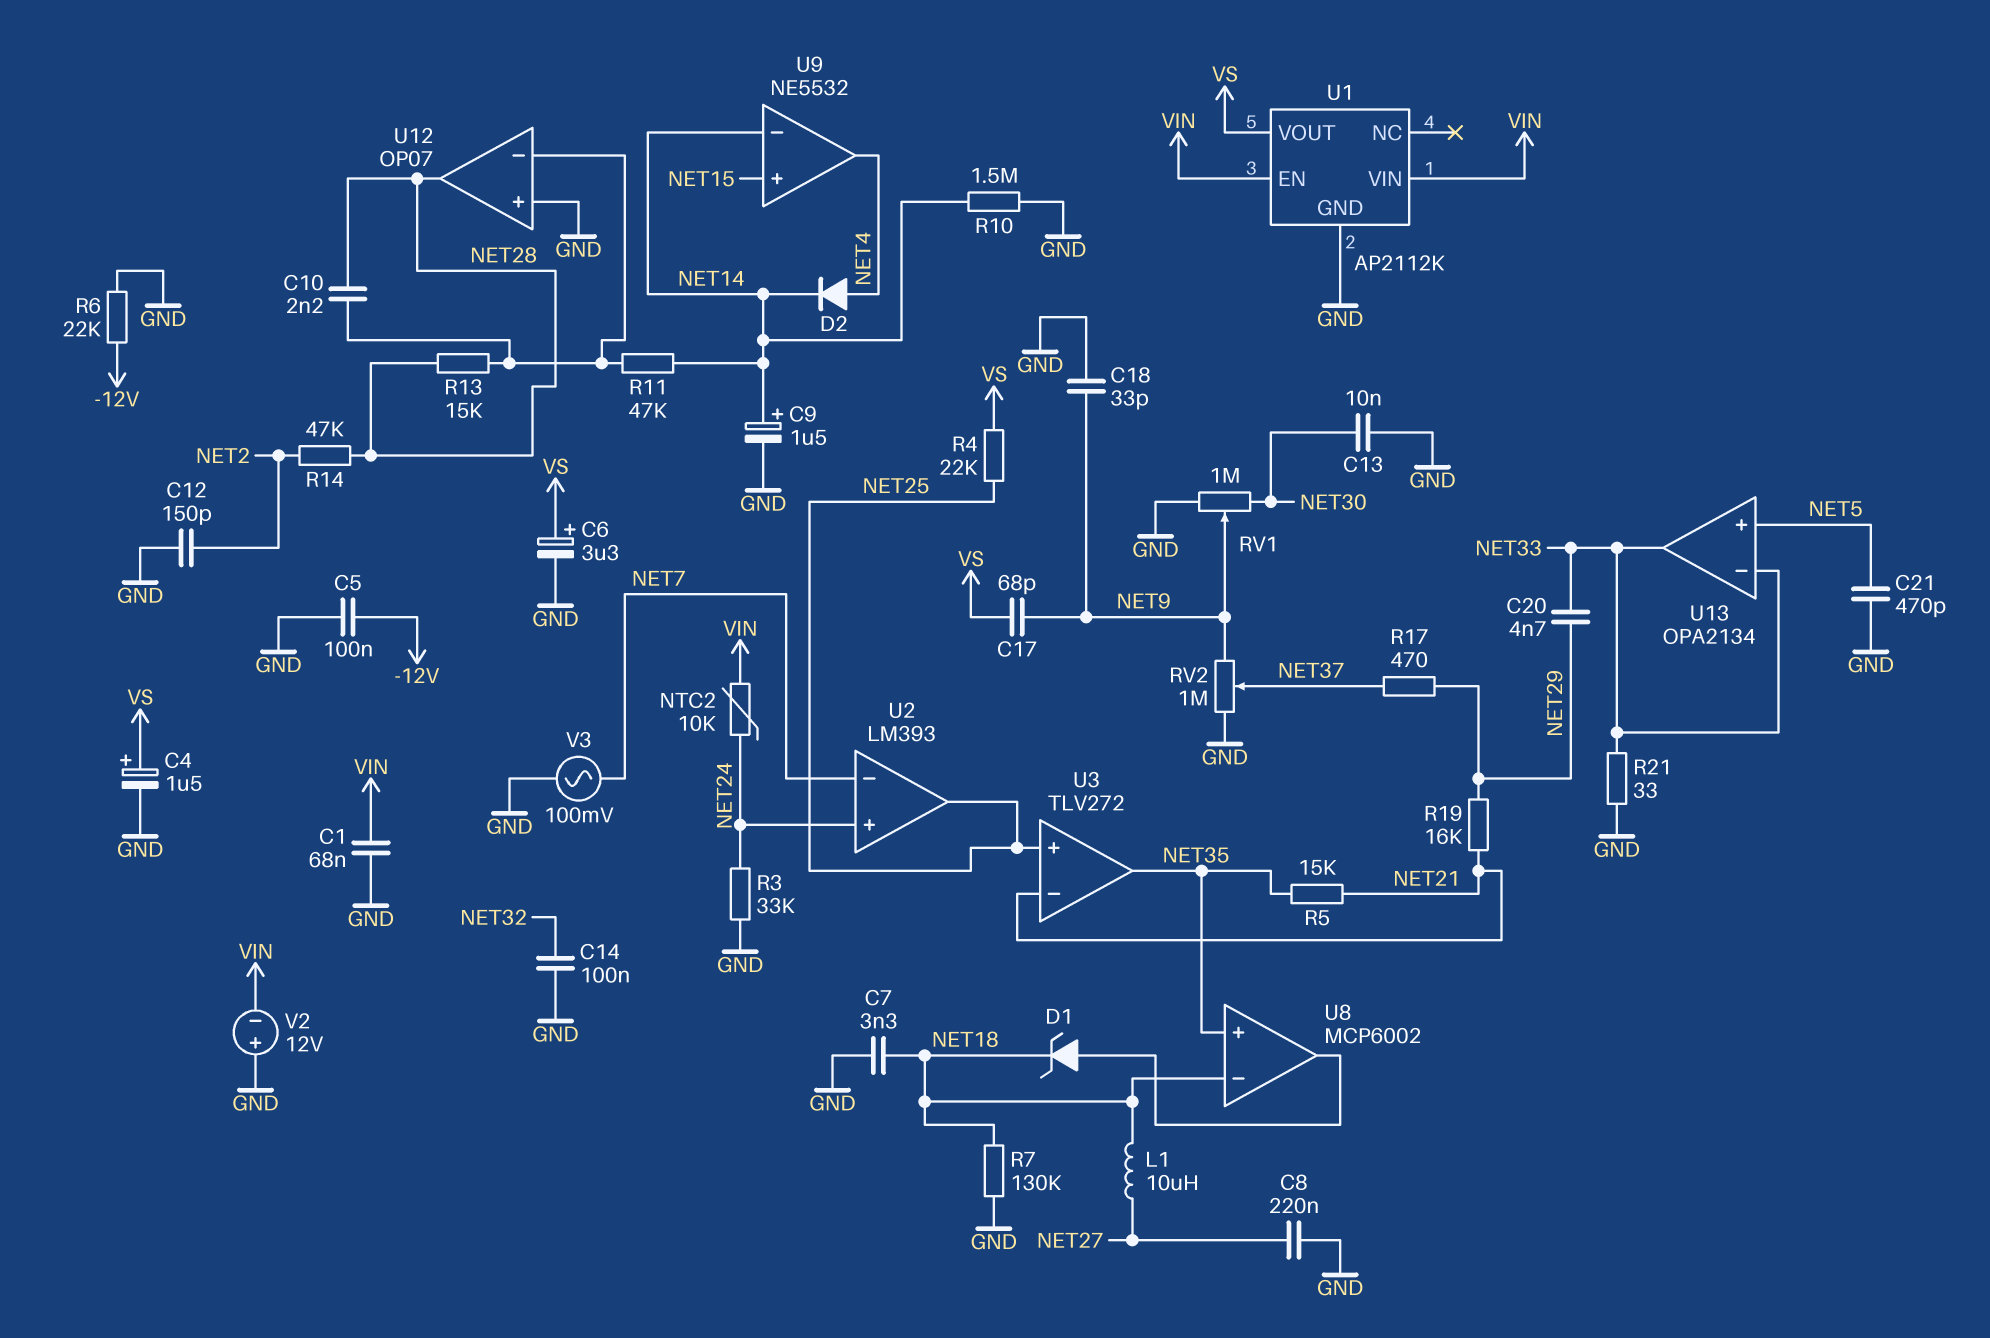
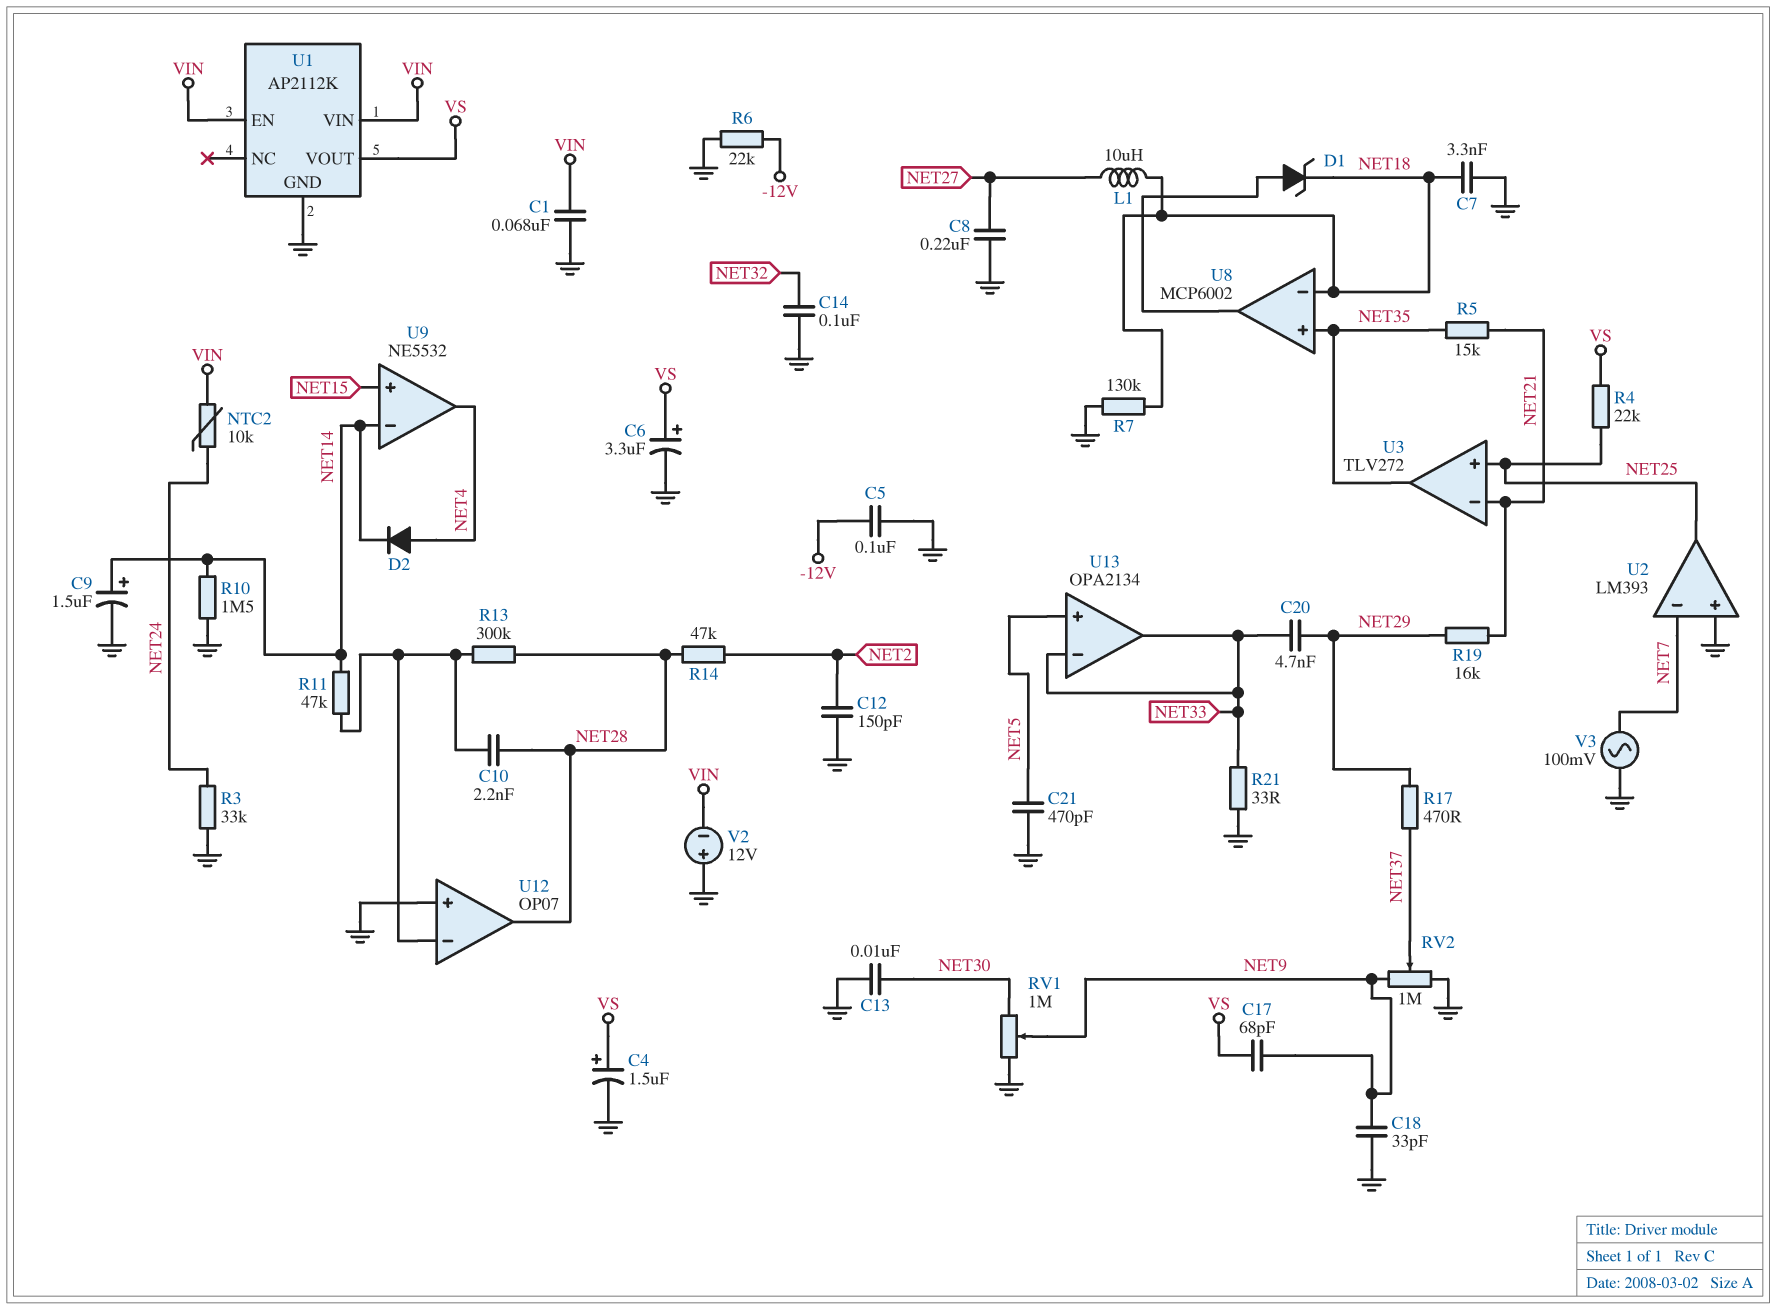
R13: 15k (NET28, U12/in-) -> 300k (NET28, U12/in-)
U2 pin in+: NET24 -> GND

